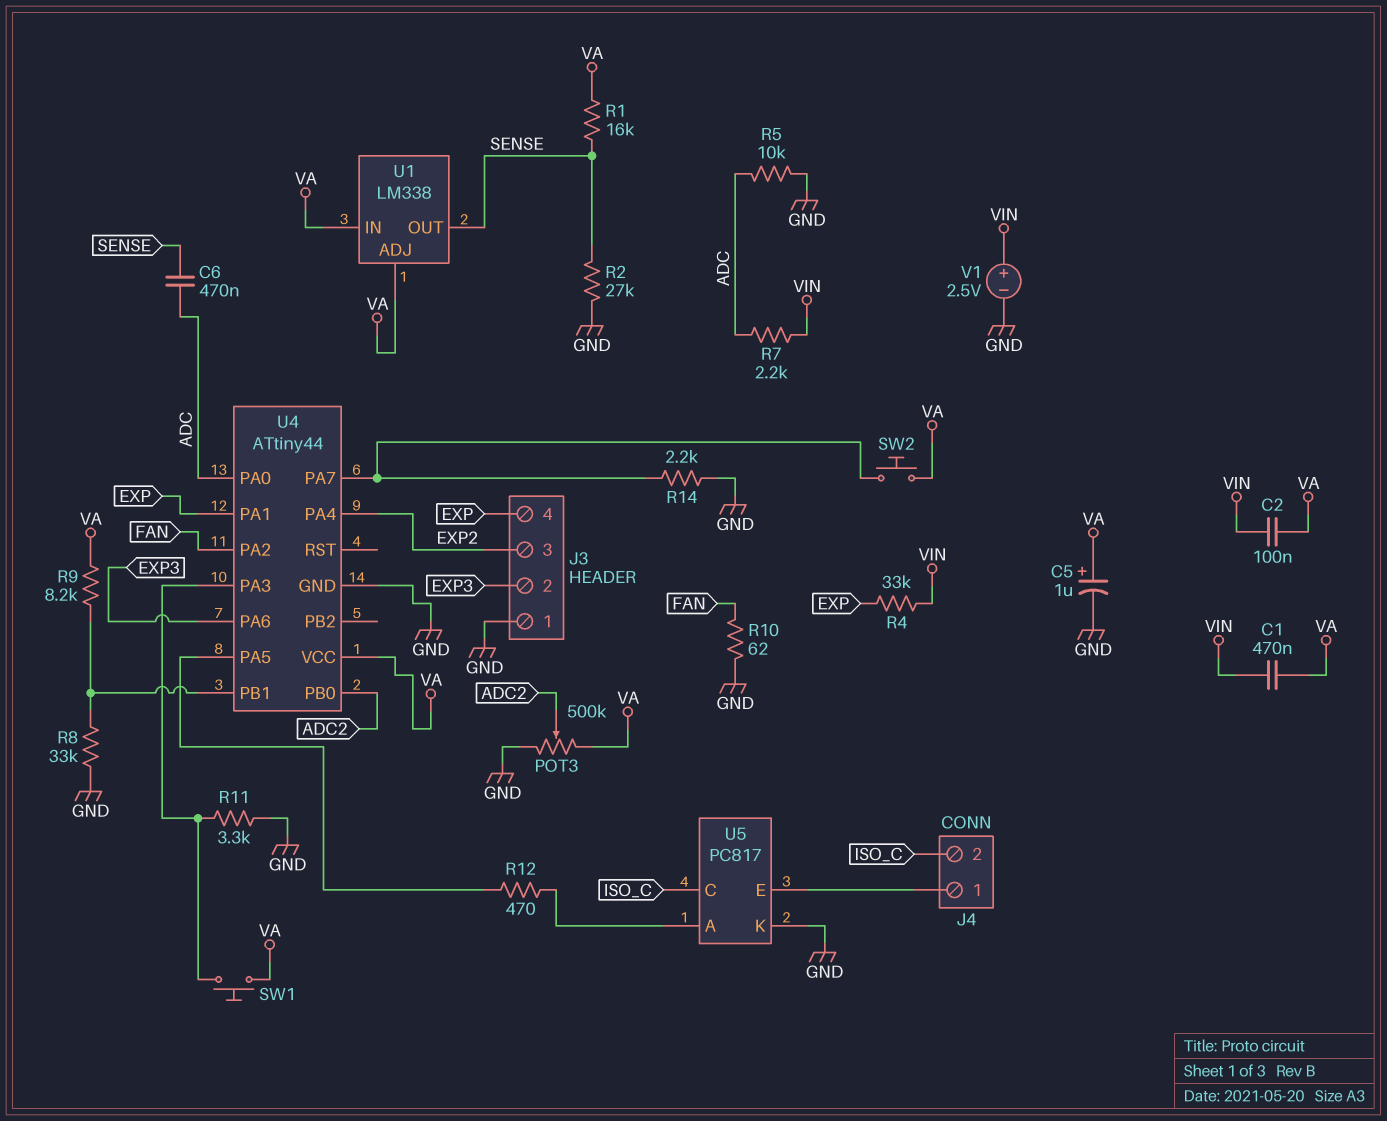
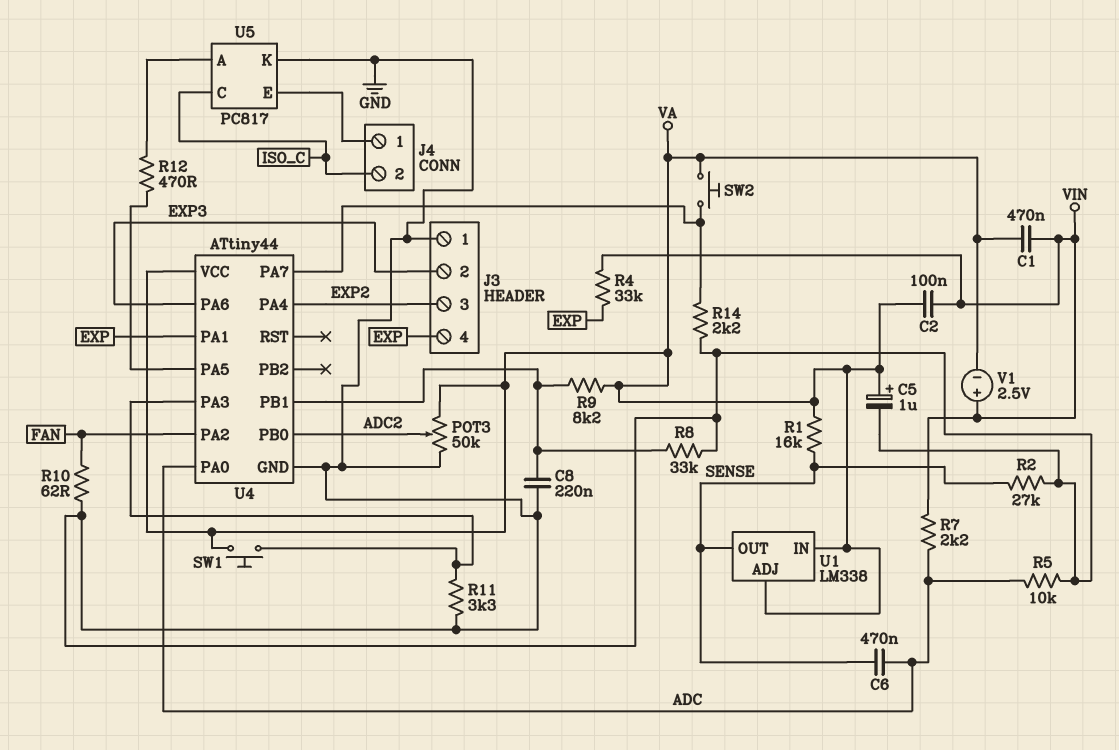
C8: none -> 220nF (GND, U4/PB1)
POT3: 500k (GND, VA, wiper ADC2) -> 50k (GND, VA, wiper ADC2)
V1: 2.5V (plus VIN, minus GND) -> 2.5V (plus VIN, minus VA)

